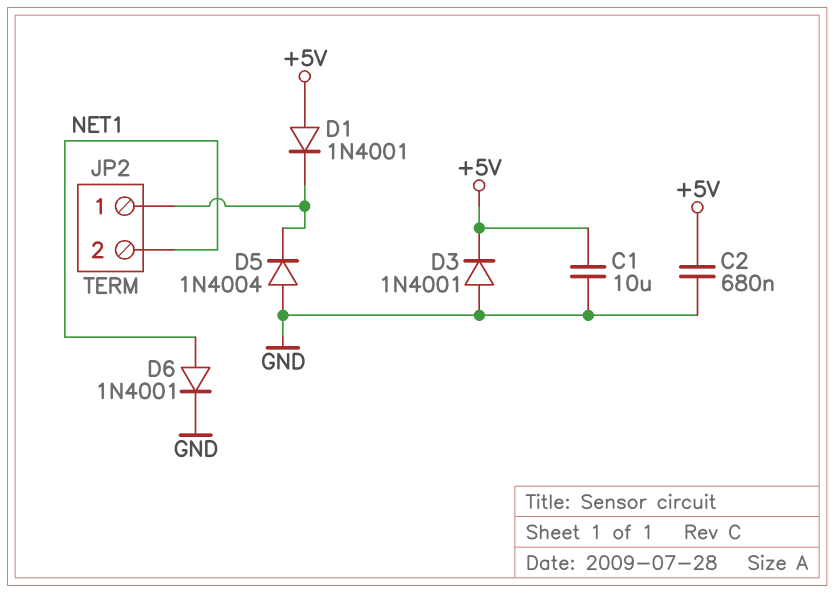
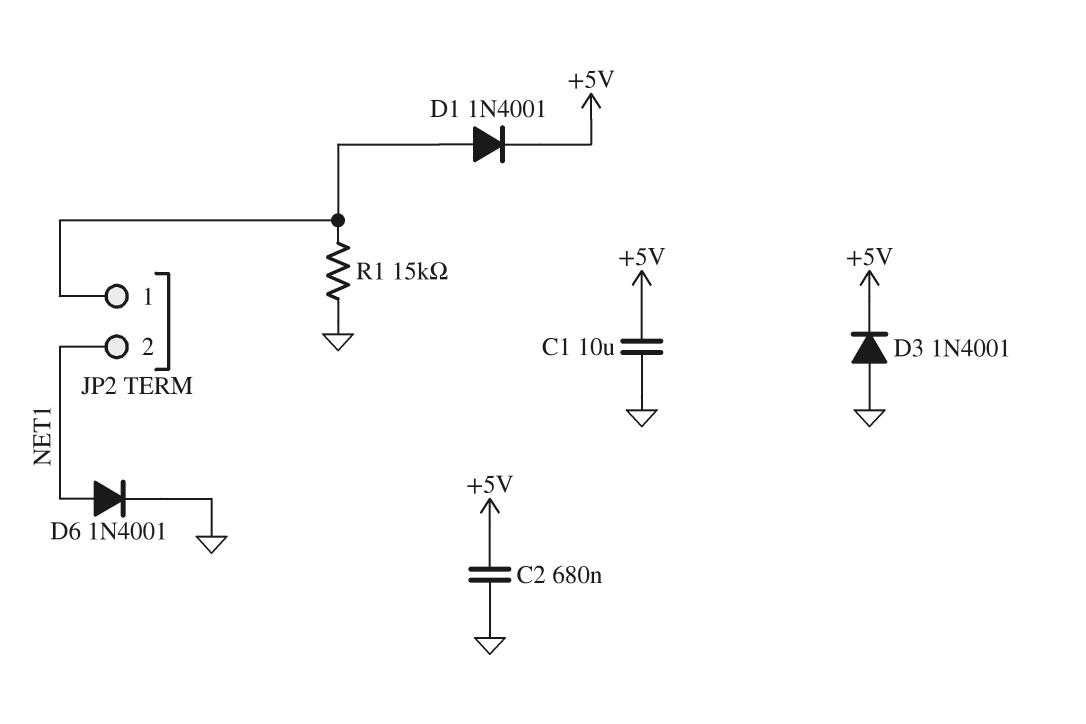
D1: diode 1N4001 (A +5V, K JP2/1) -> diode 1N4001 (A JP2/1, K +5V)
D5: diode 1N4004 (A GND, K JP2/1) -> none
R1: none -> 15k (GND, JP2/1)

